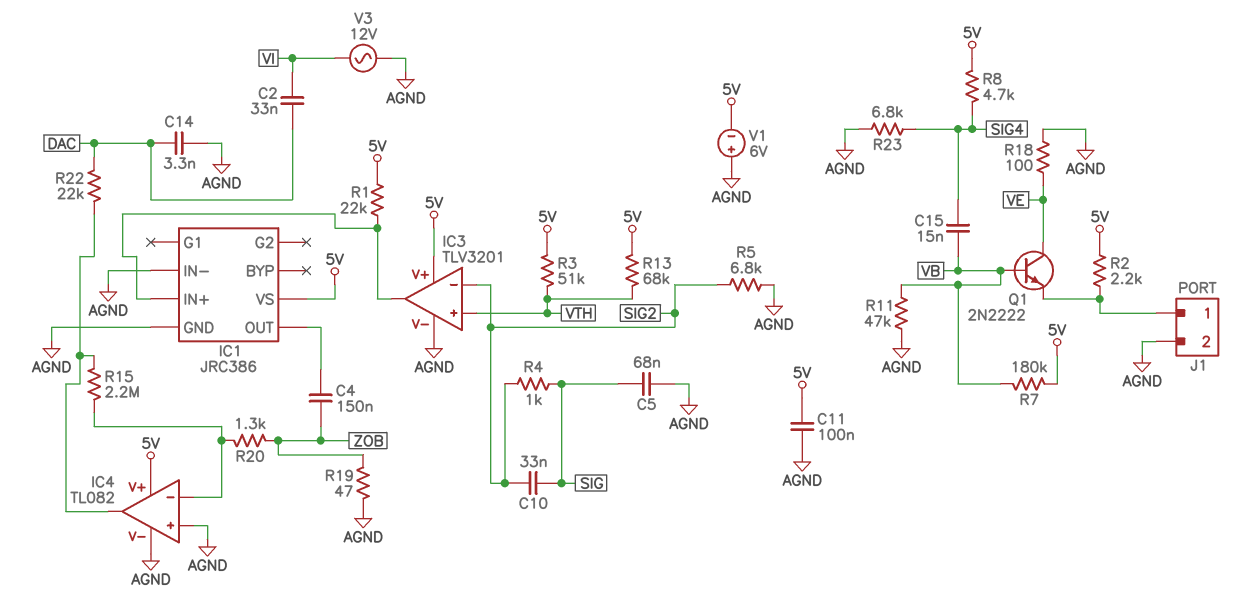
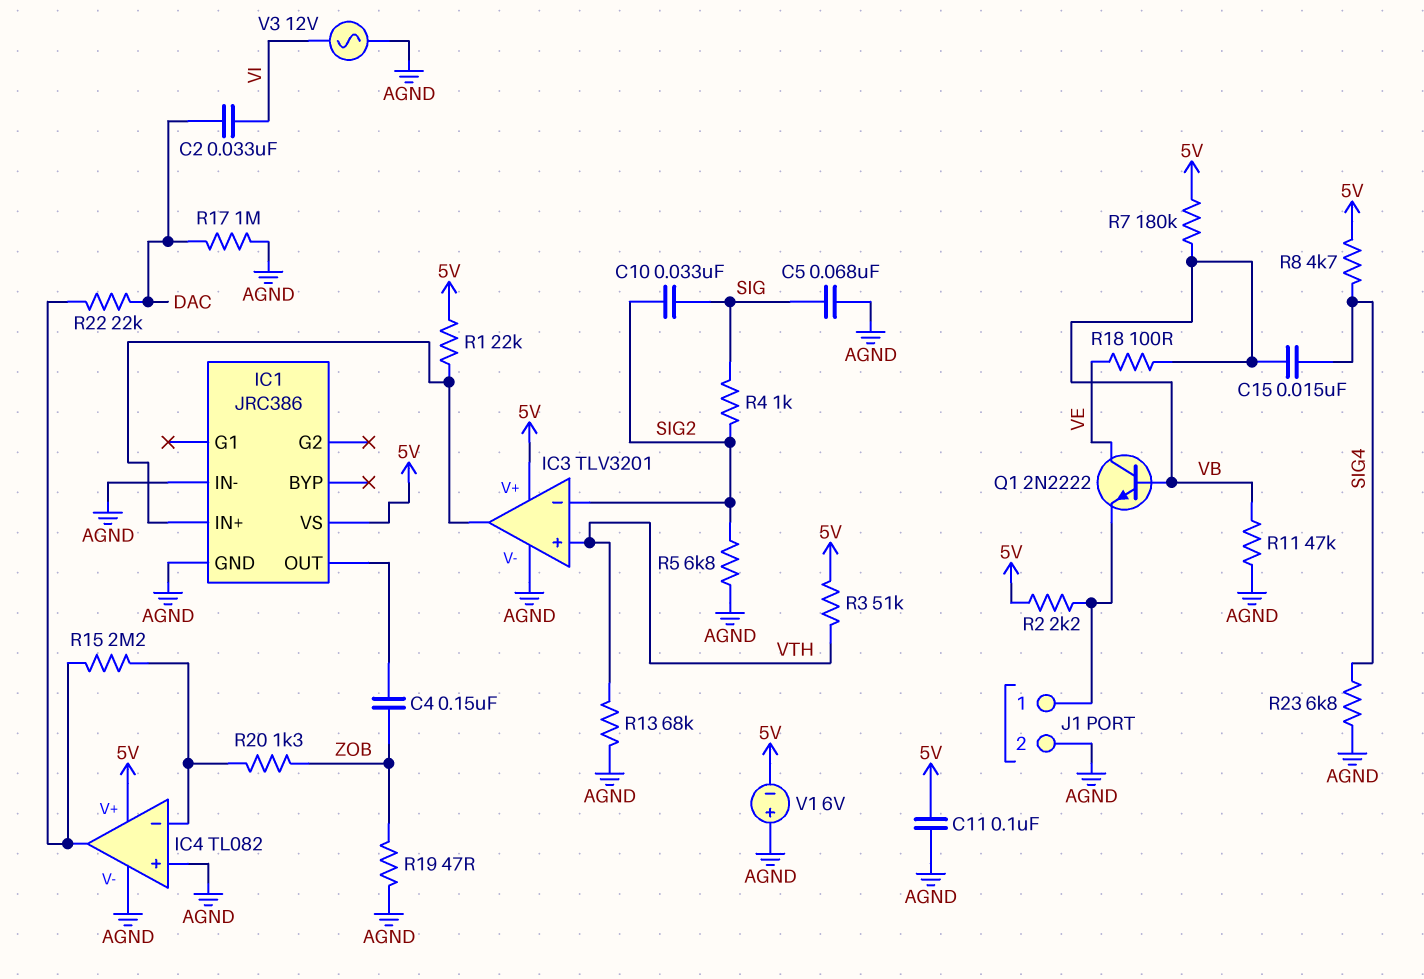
C14: 3.3nF (AGND, DAC) -> none
R13: 68k (5V, VTH) -> 68k (AGND, VTH)
R17: none -> 1M (AGND, DAC)
R18: 100 (AGND, VE) -> 100 (VB, VE)

